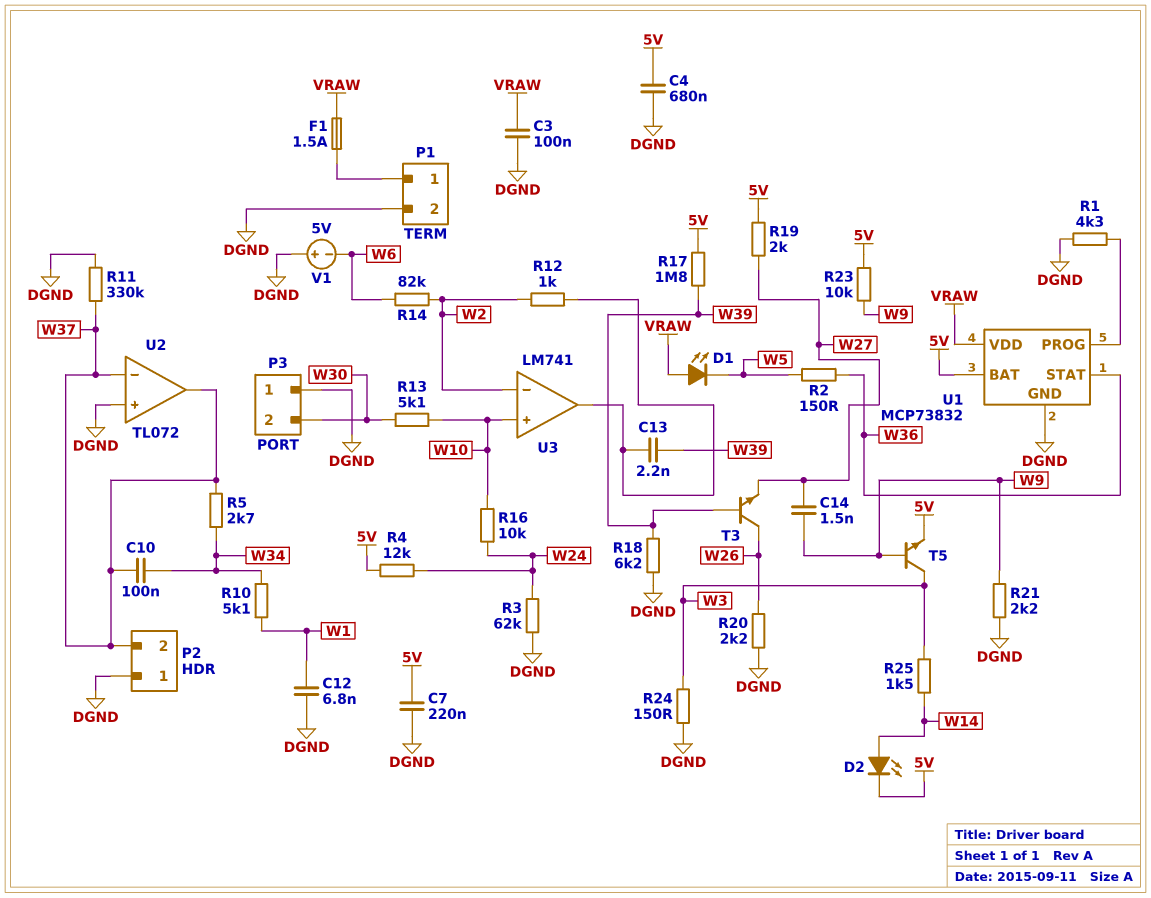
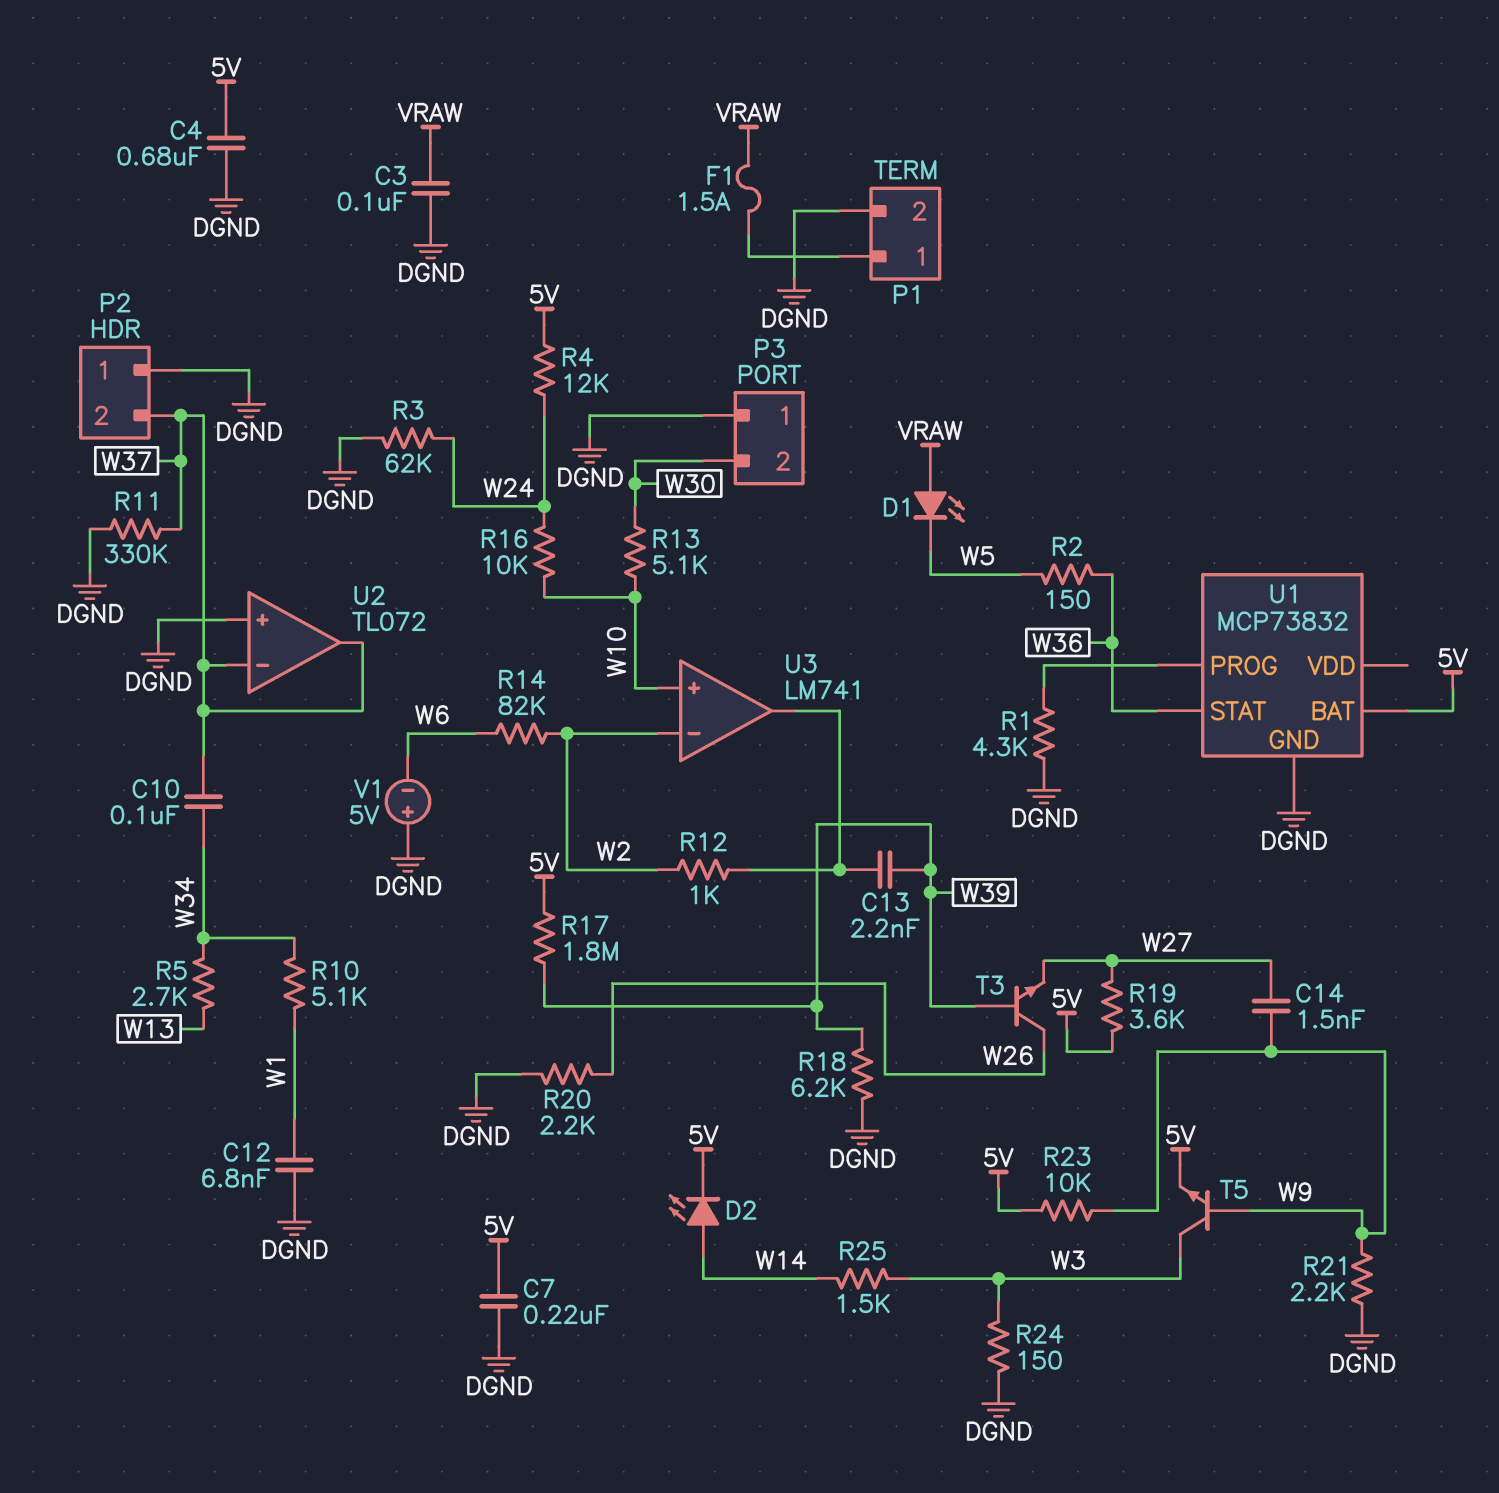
R5: 2.7k (W34, W37) -> 2.7k (W13, W34)
R19: 2k (5V, W27) -> 3.6k (5V, W27)
U1 pin VDD: VRAW -> none

